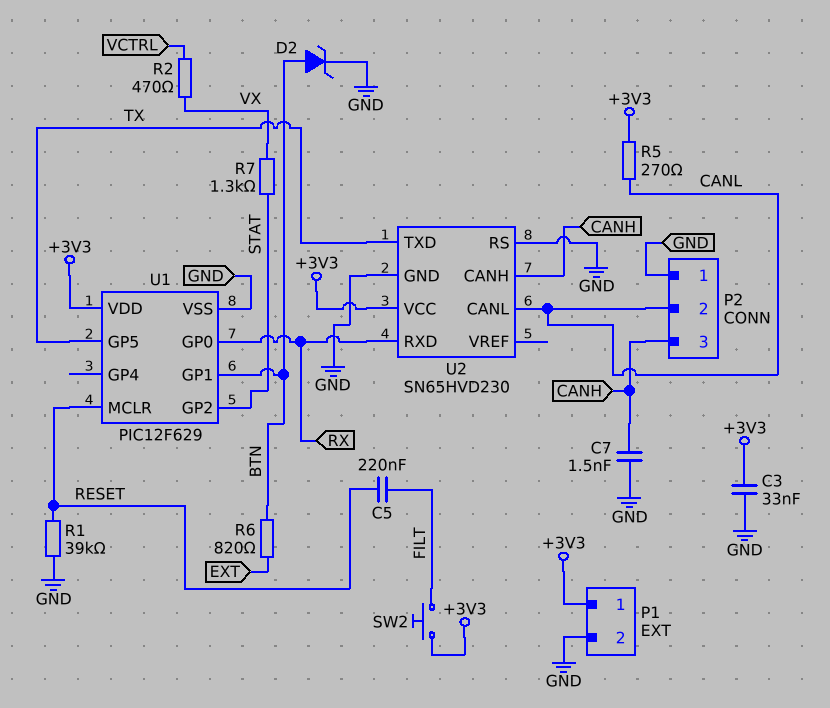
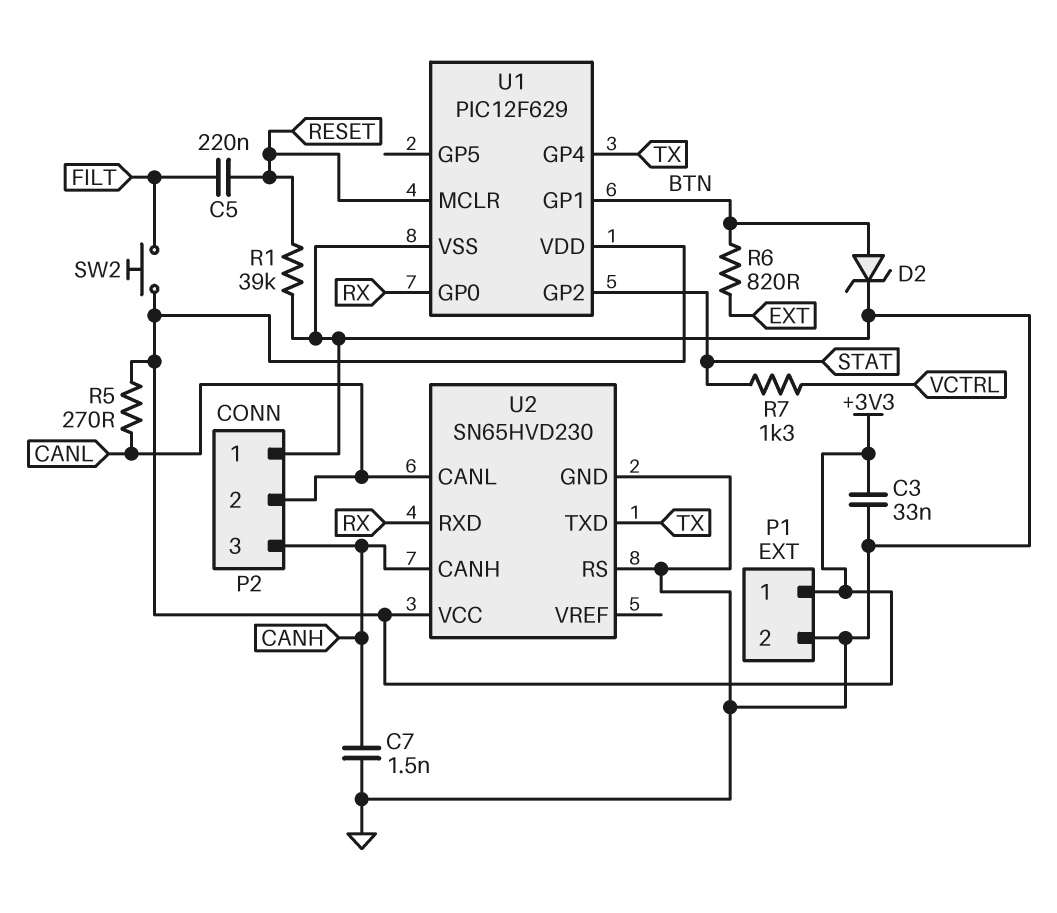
R2: 470 (VCTRL, VX) -> none
R7: 1.3k (STAT, VX) -> 1.3k (STAT, VCTRL)
U1 pin GP4: none -> TX
U1 pin GP5: TX -> none

